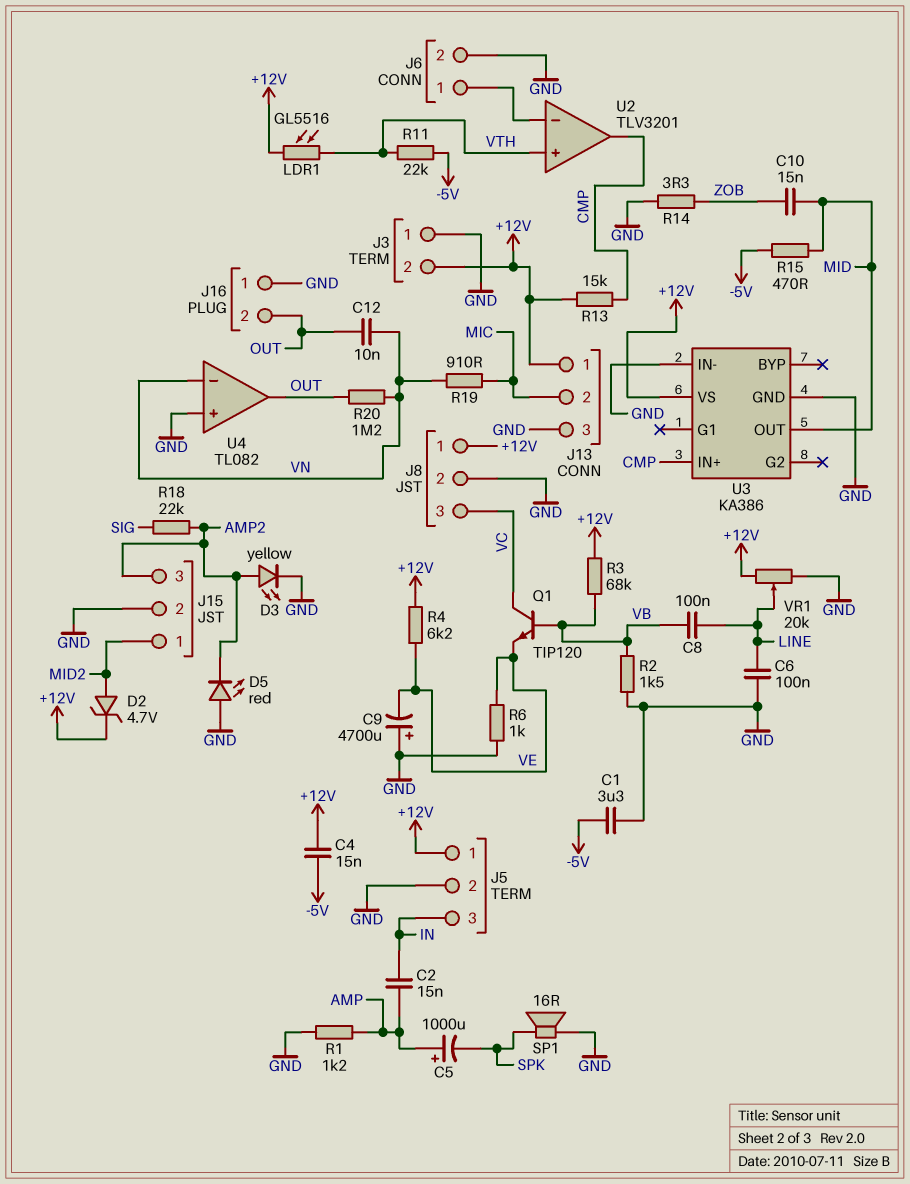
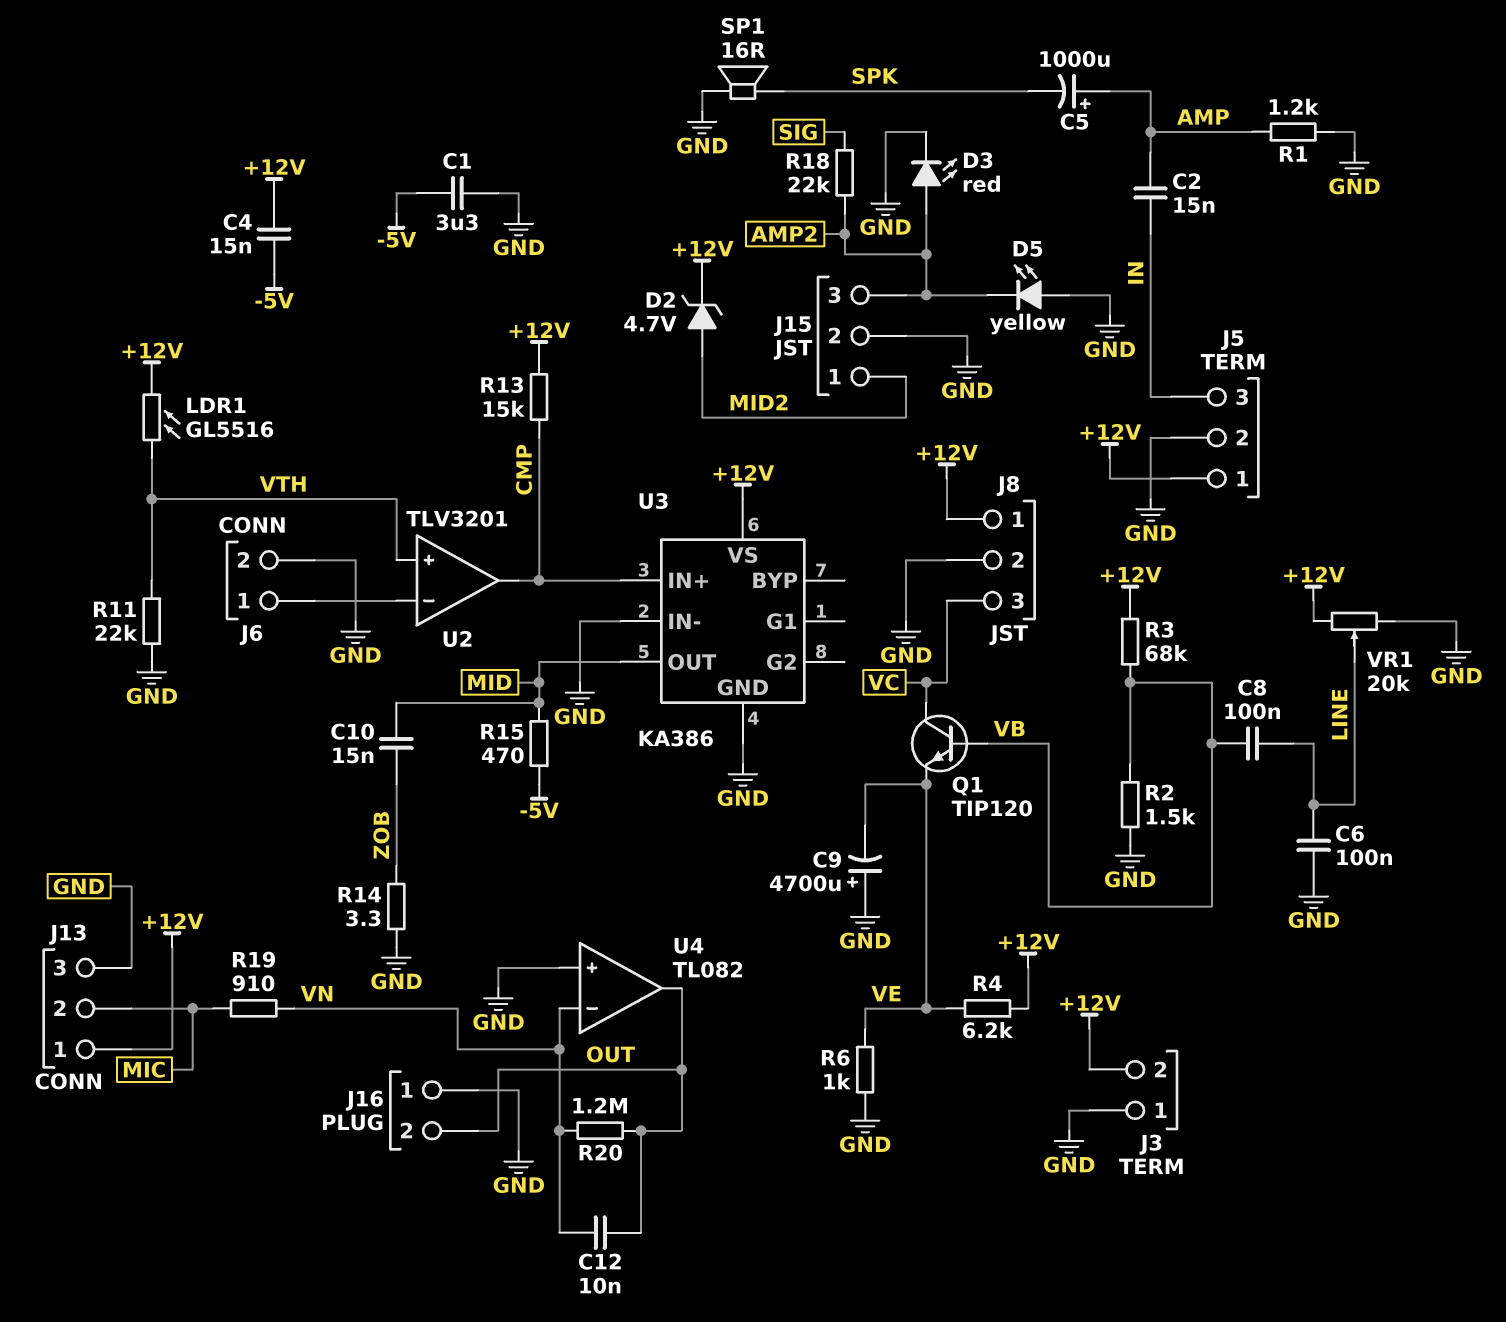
D3: LED yellow (A AMP2, K GND) -> LED red (A AMP2, K GND)
D5: LED red (A GND, K AMP2) -> LED yellow (A GND, K AMP2)
R11: 22k (-5V, VTH) -> 22k (GND, VTH)

